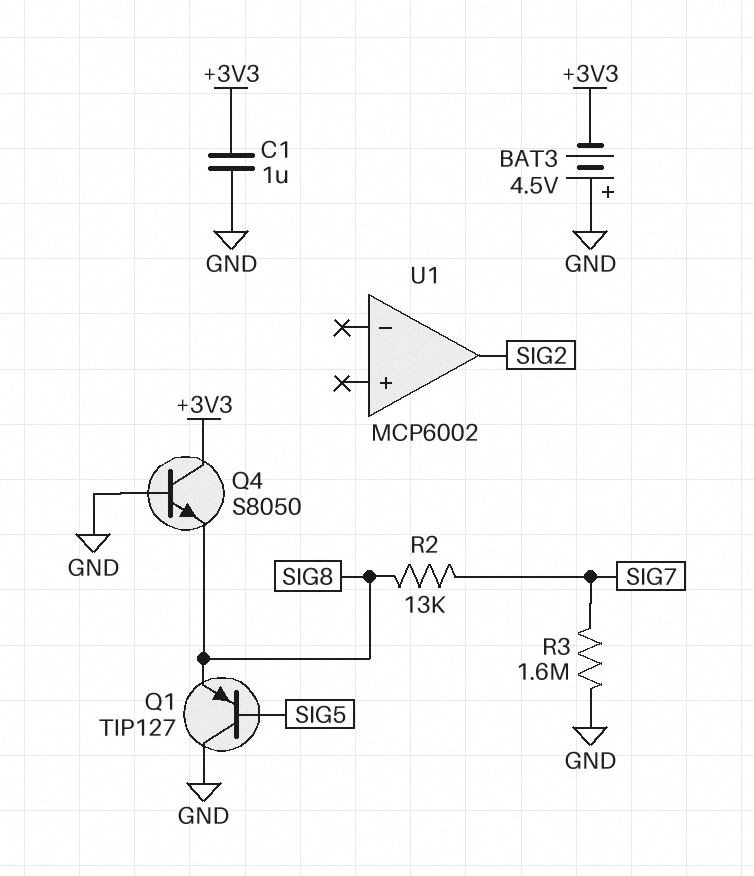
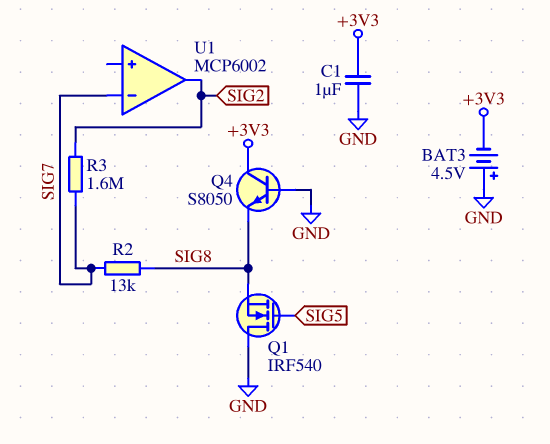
Q1: PNP TIP127 (B SIG5, C GND, E SIG8) -> NMOS IRF540 (G SIG5, D GND, S SIG8)
R3: 1.6M (GND, SIG7) -> 1.6M (SIG2, SIG7)
U1 pin in-: none -> SIG7

